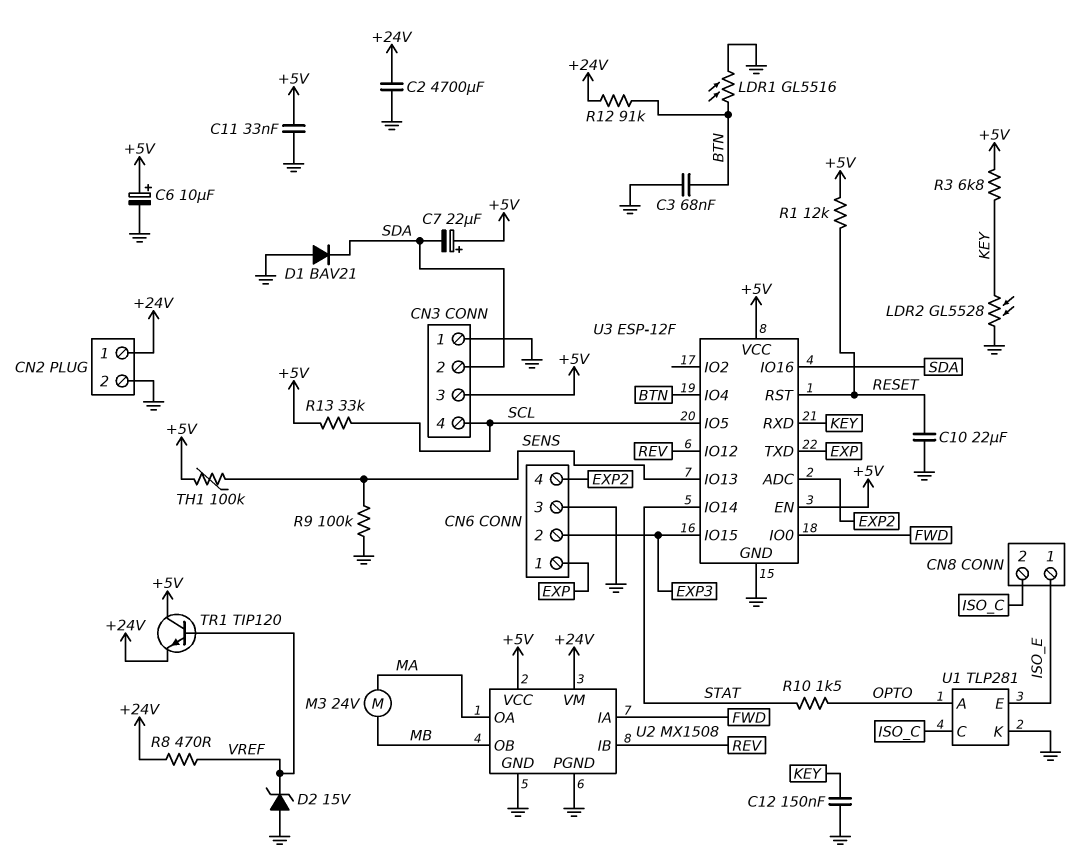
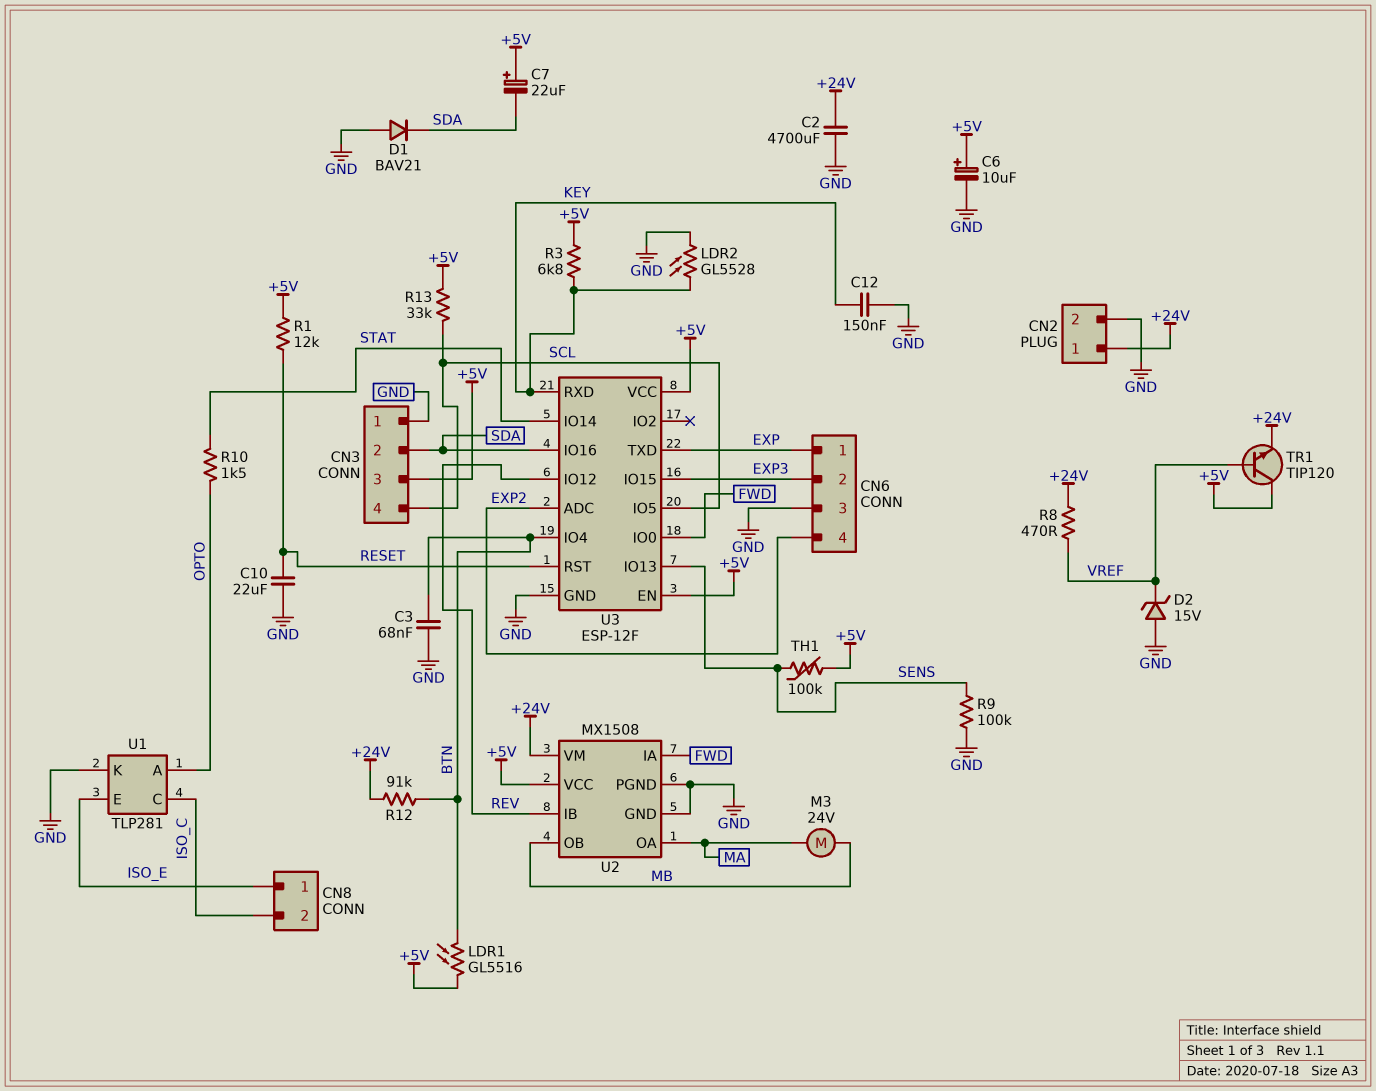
C11: 33nF (+5V, GND) -> none
LDR1: GL5516 (BTN, GND) -> GL5516 (+5V, BTN)

